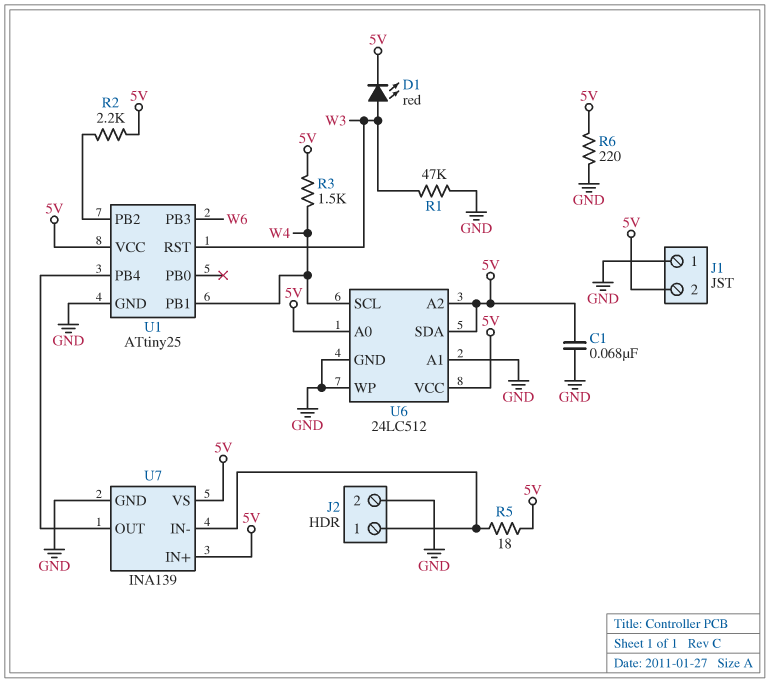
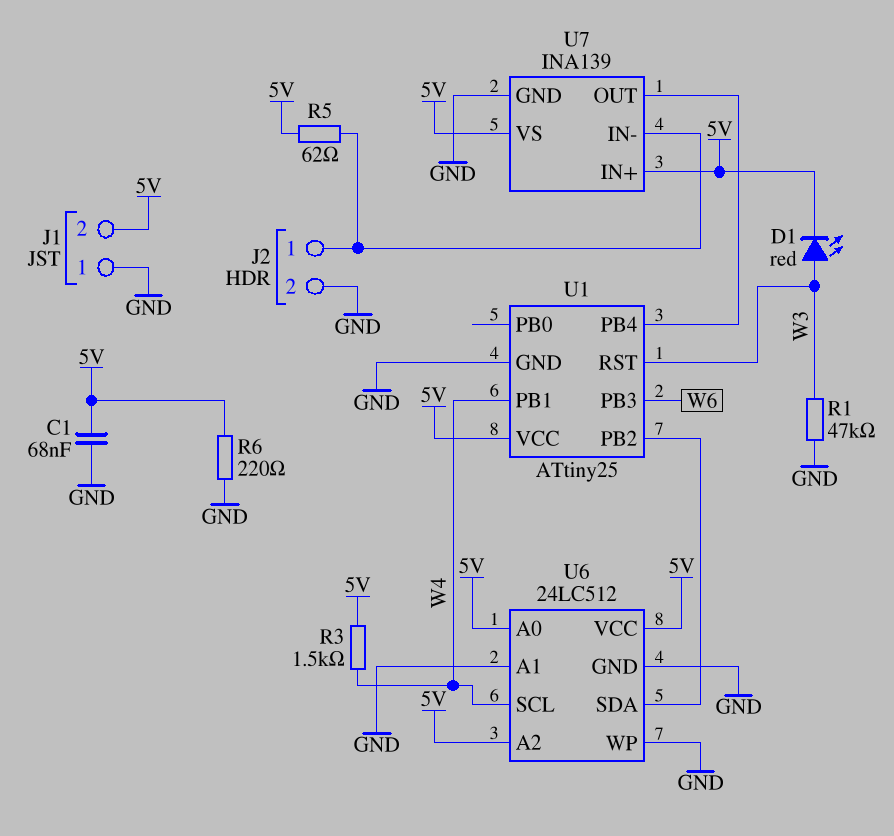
R2: 2.2k (5V, U1/PB2) -> none
R5: 18 (5V, J2/1) -> 62 (5V, J2/1)
U6 pin SDA: 5V -> U1/PB2

